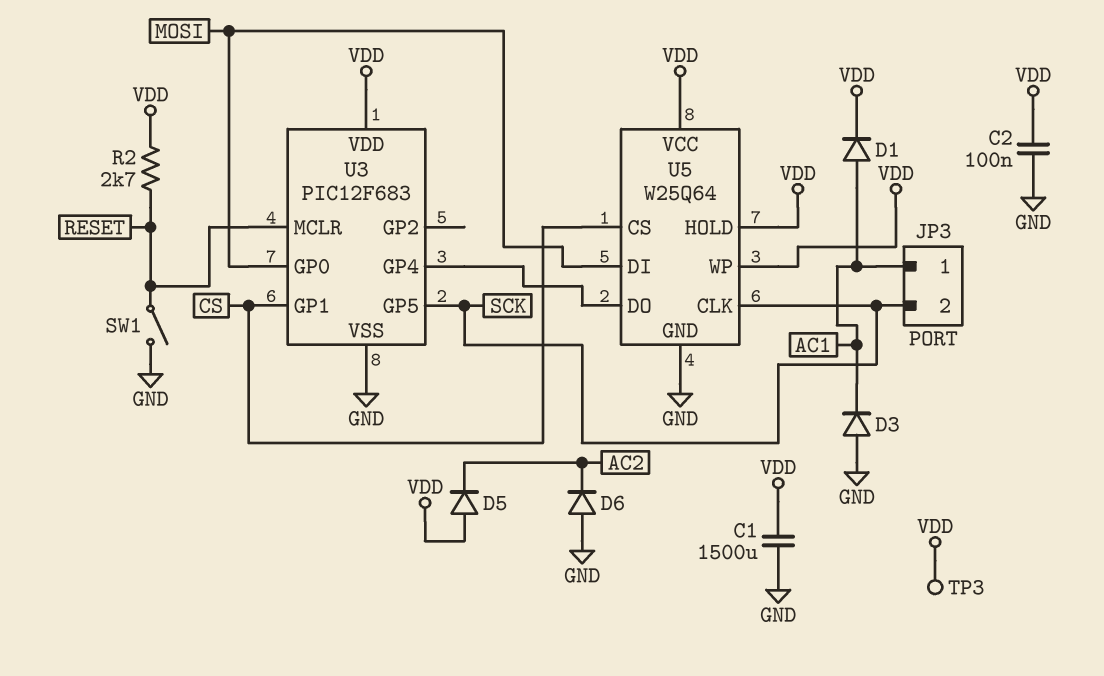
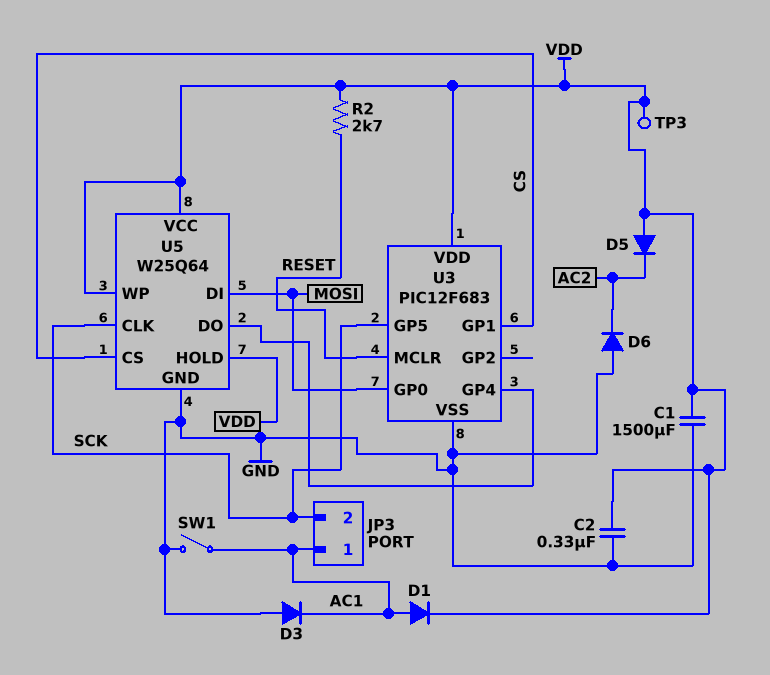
C2: 100nF (GND, VDD) -> 330nF (GND, VDD)
SW1: switch (GND, RESET) -> switch (AC1, GND)

